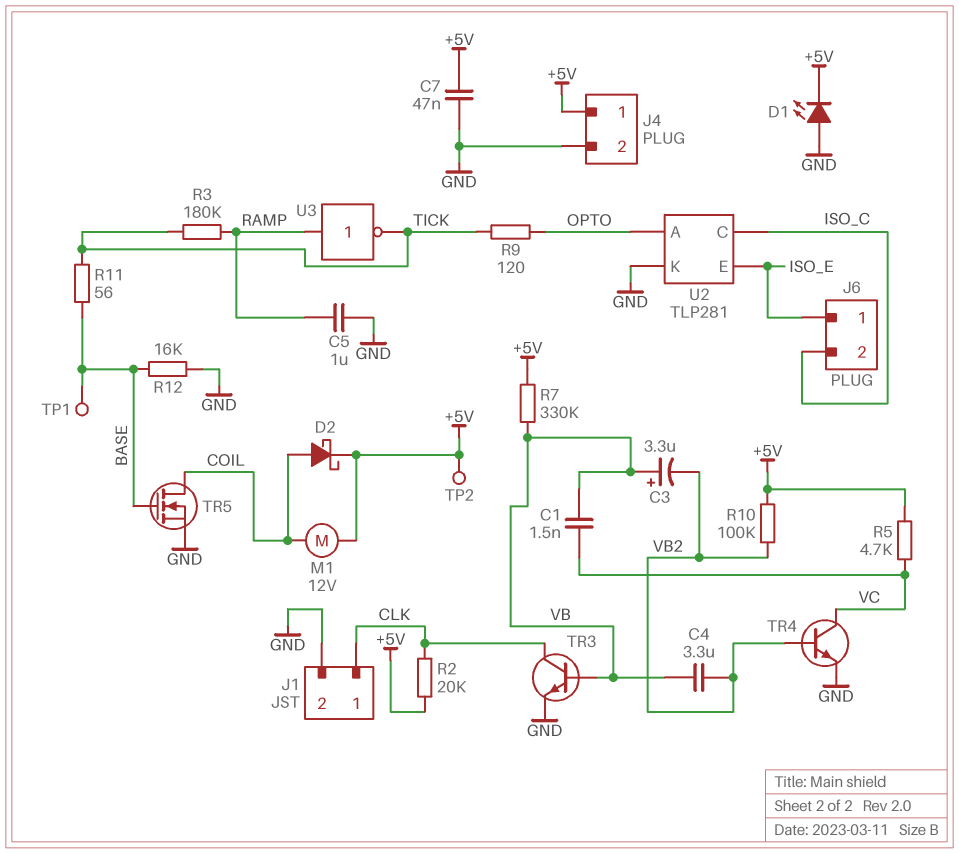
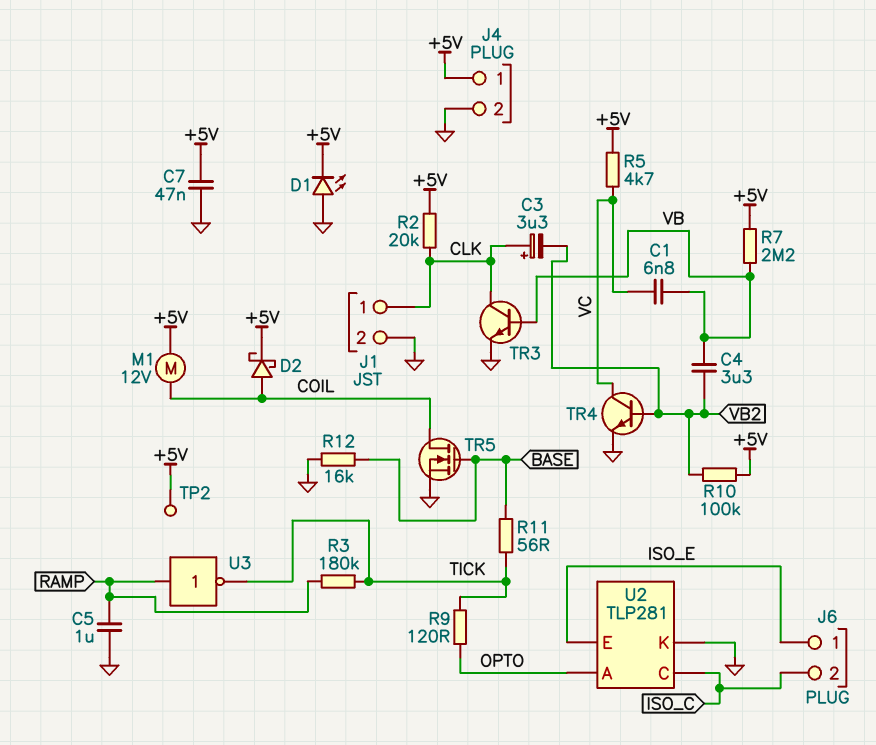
C1: 1.5nF (VB, VC) -> 6.8nF (VB, VC)
C3: 3.3uF (plus VB, minus VB2) -> 3.3uF (plus CLK, minus VB2)
R7: 330k (+5V, VB) -> 2.2M (+5V, VB)
TP1: test point (BASE) -> none

